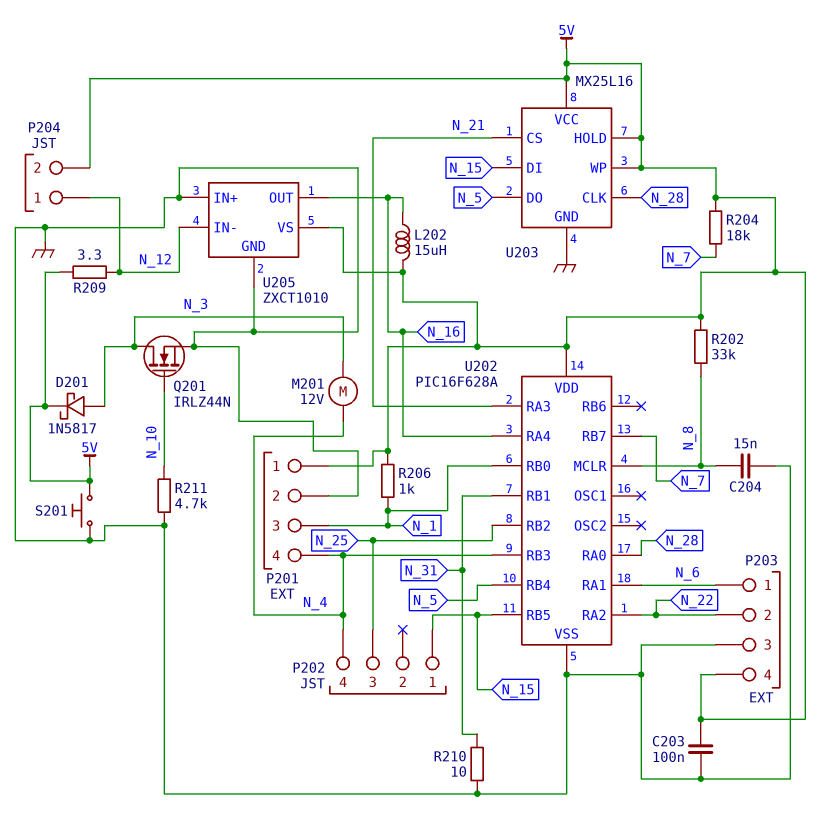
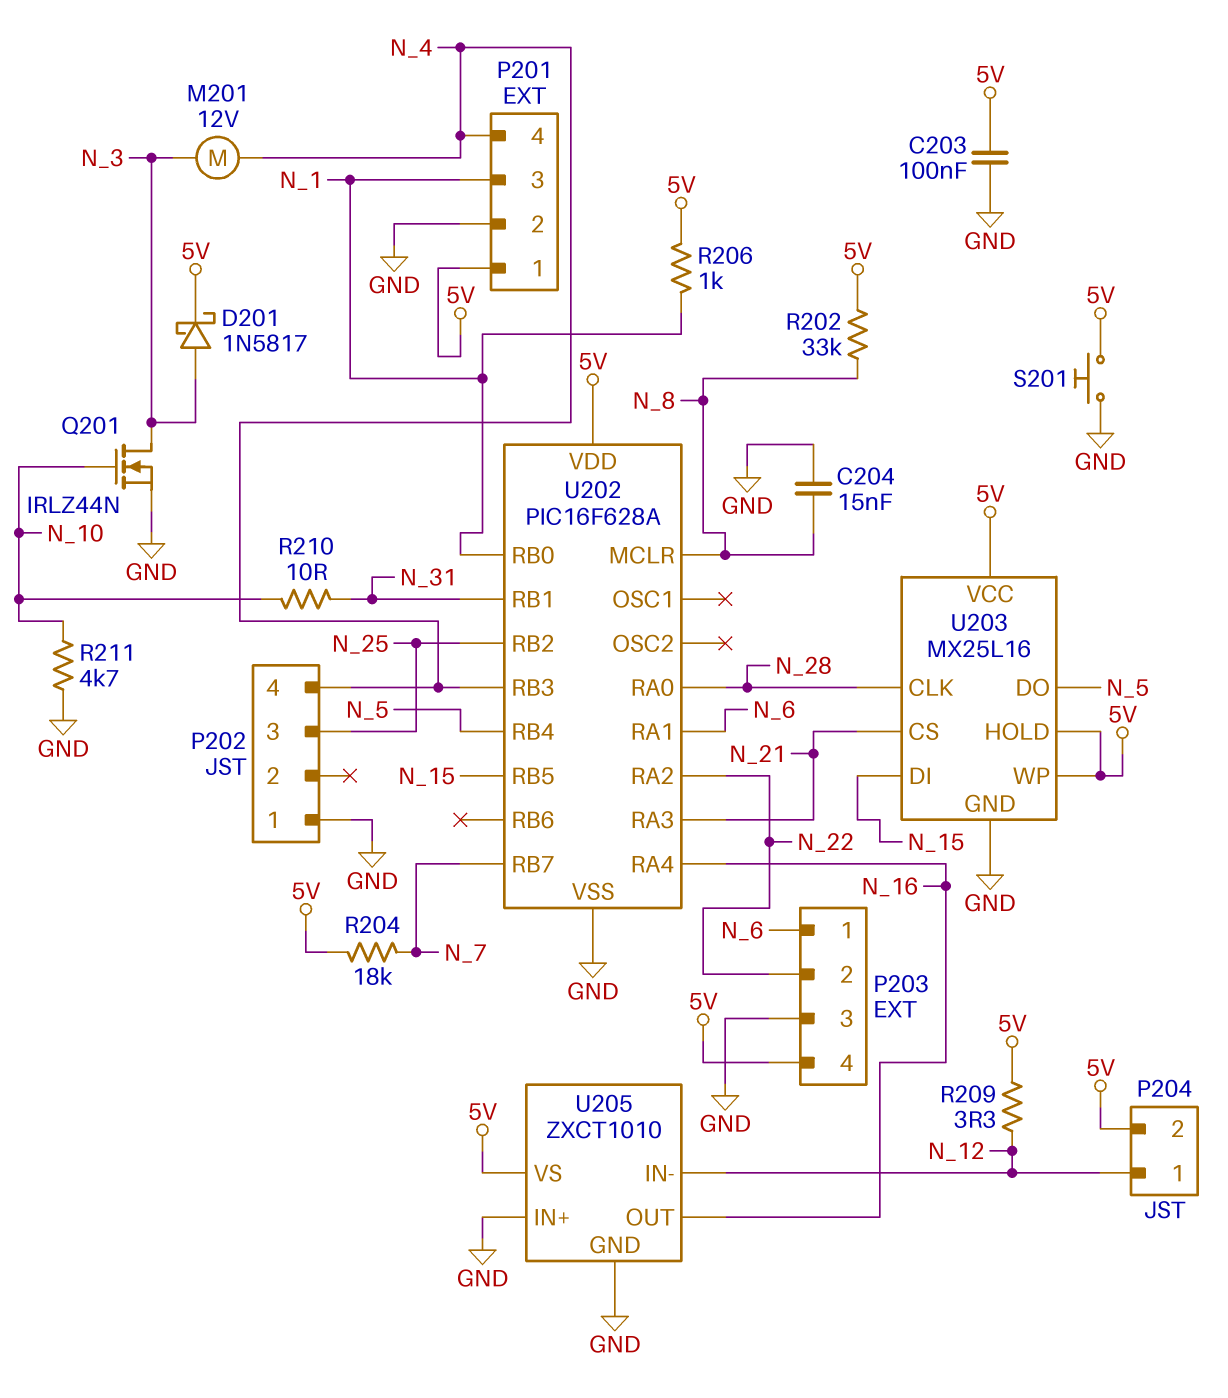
L202: 15uH (5V, N_16) -> none
P202 pin 1: N_15 -> GND
R210: 10 (GND, N_31) -> 10 (N_10, N_31)

